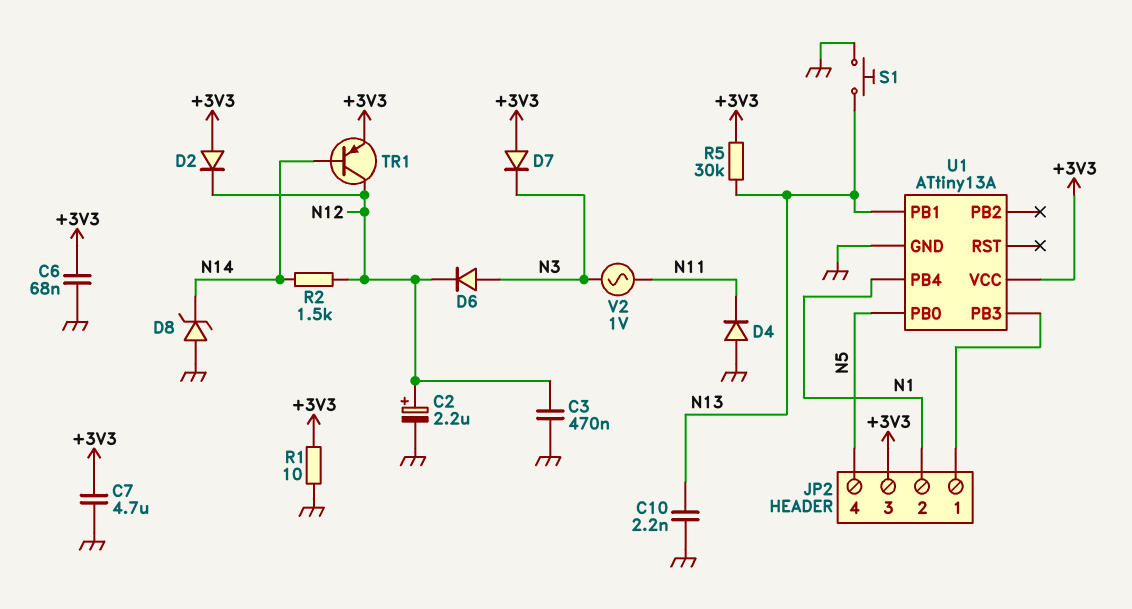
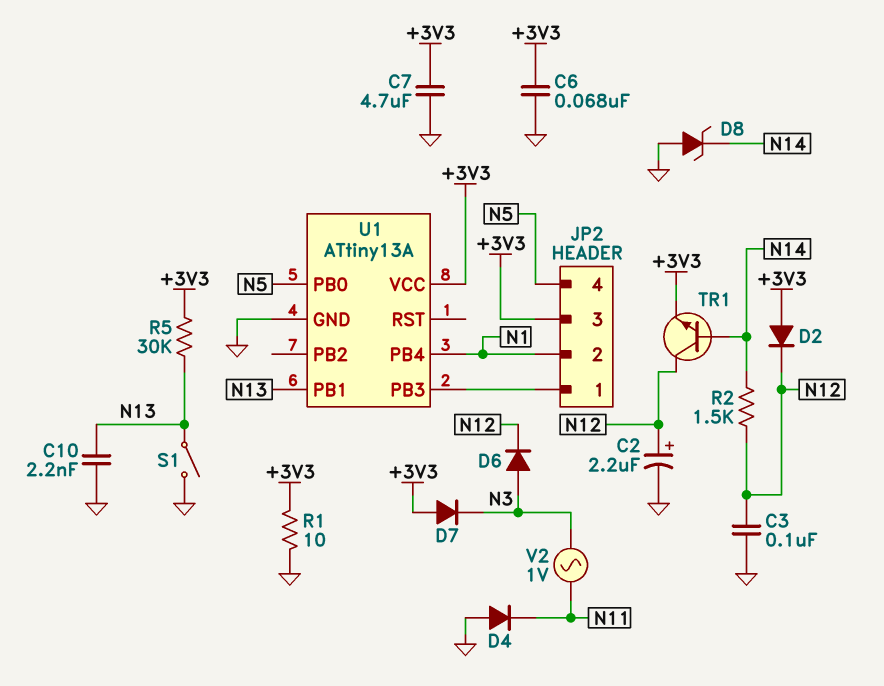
C3: 470nF (GND, N12) -> 100nF (GND, N12)
S1: button (GND, N13) -> switch (GND, N13)
TR1: PNP (B N14, C N12, E +3V3) -> NPN (B N14, C N12, E +3V3)

